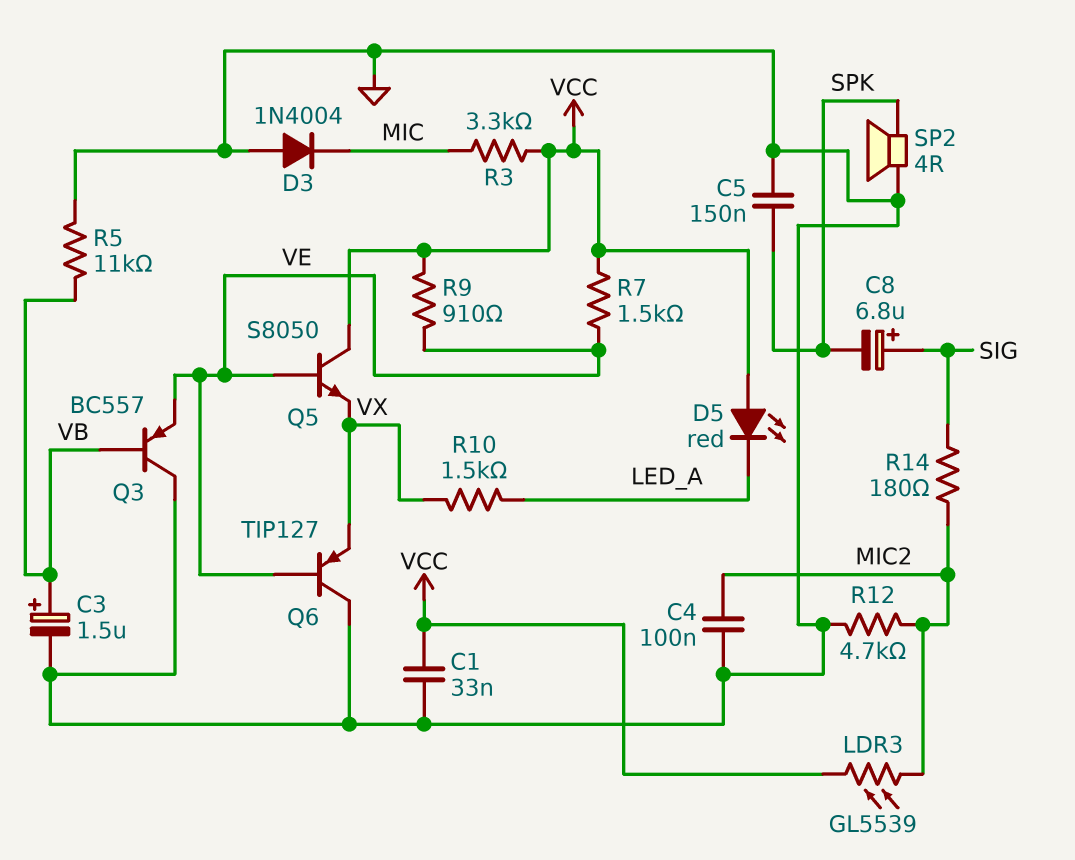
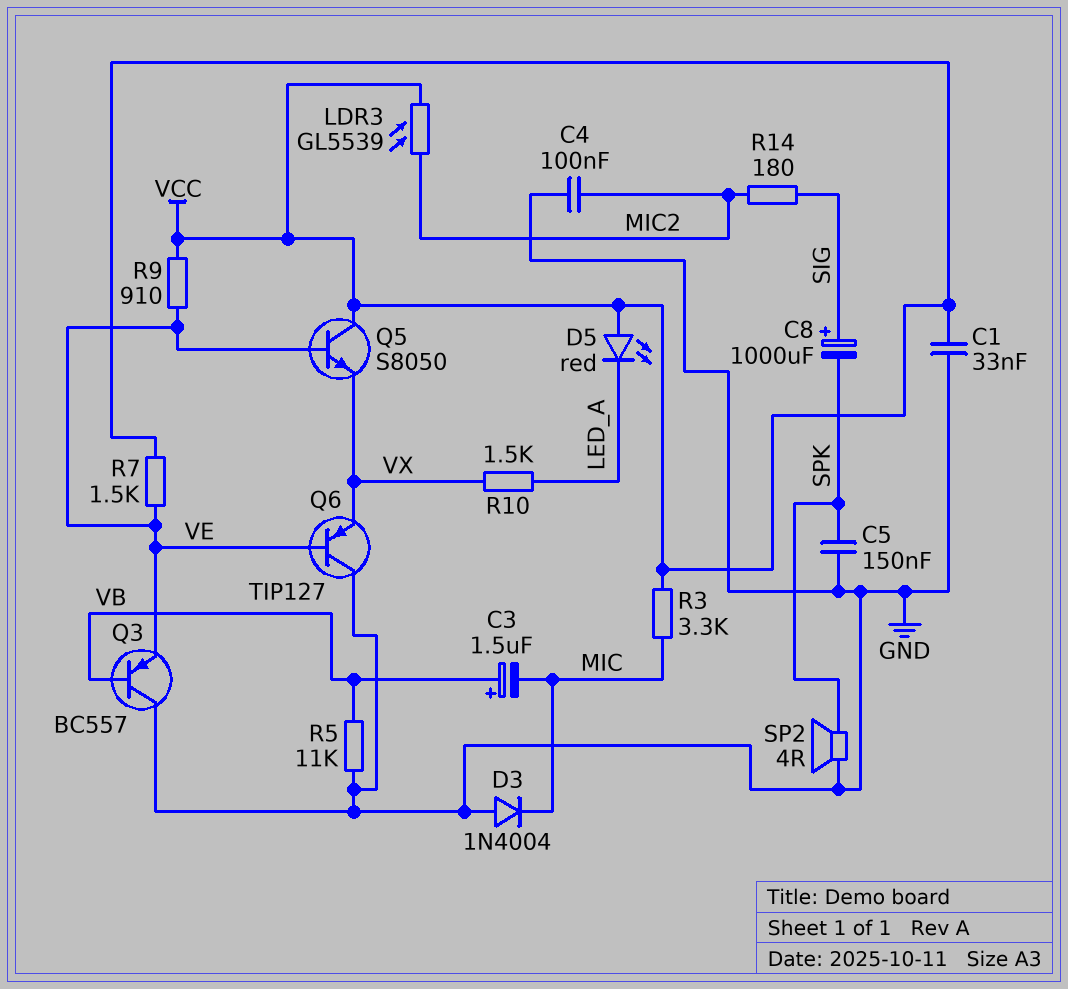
C3: 1.5uF (plus VB, minus GND) -> 1.5uF (plus VB, minus MIC)
C8: 6.8uF (plus SIG, minus SPK) -> 1000uF (plus SIG, minus SPK)
R12: 4.7k (GND, MIC2) -> none

